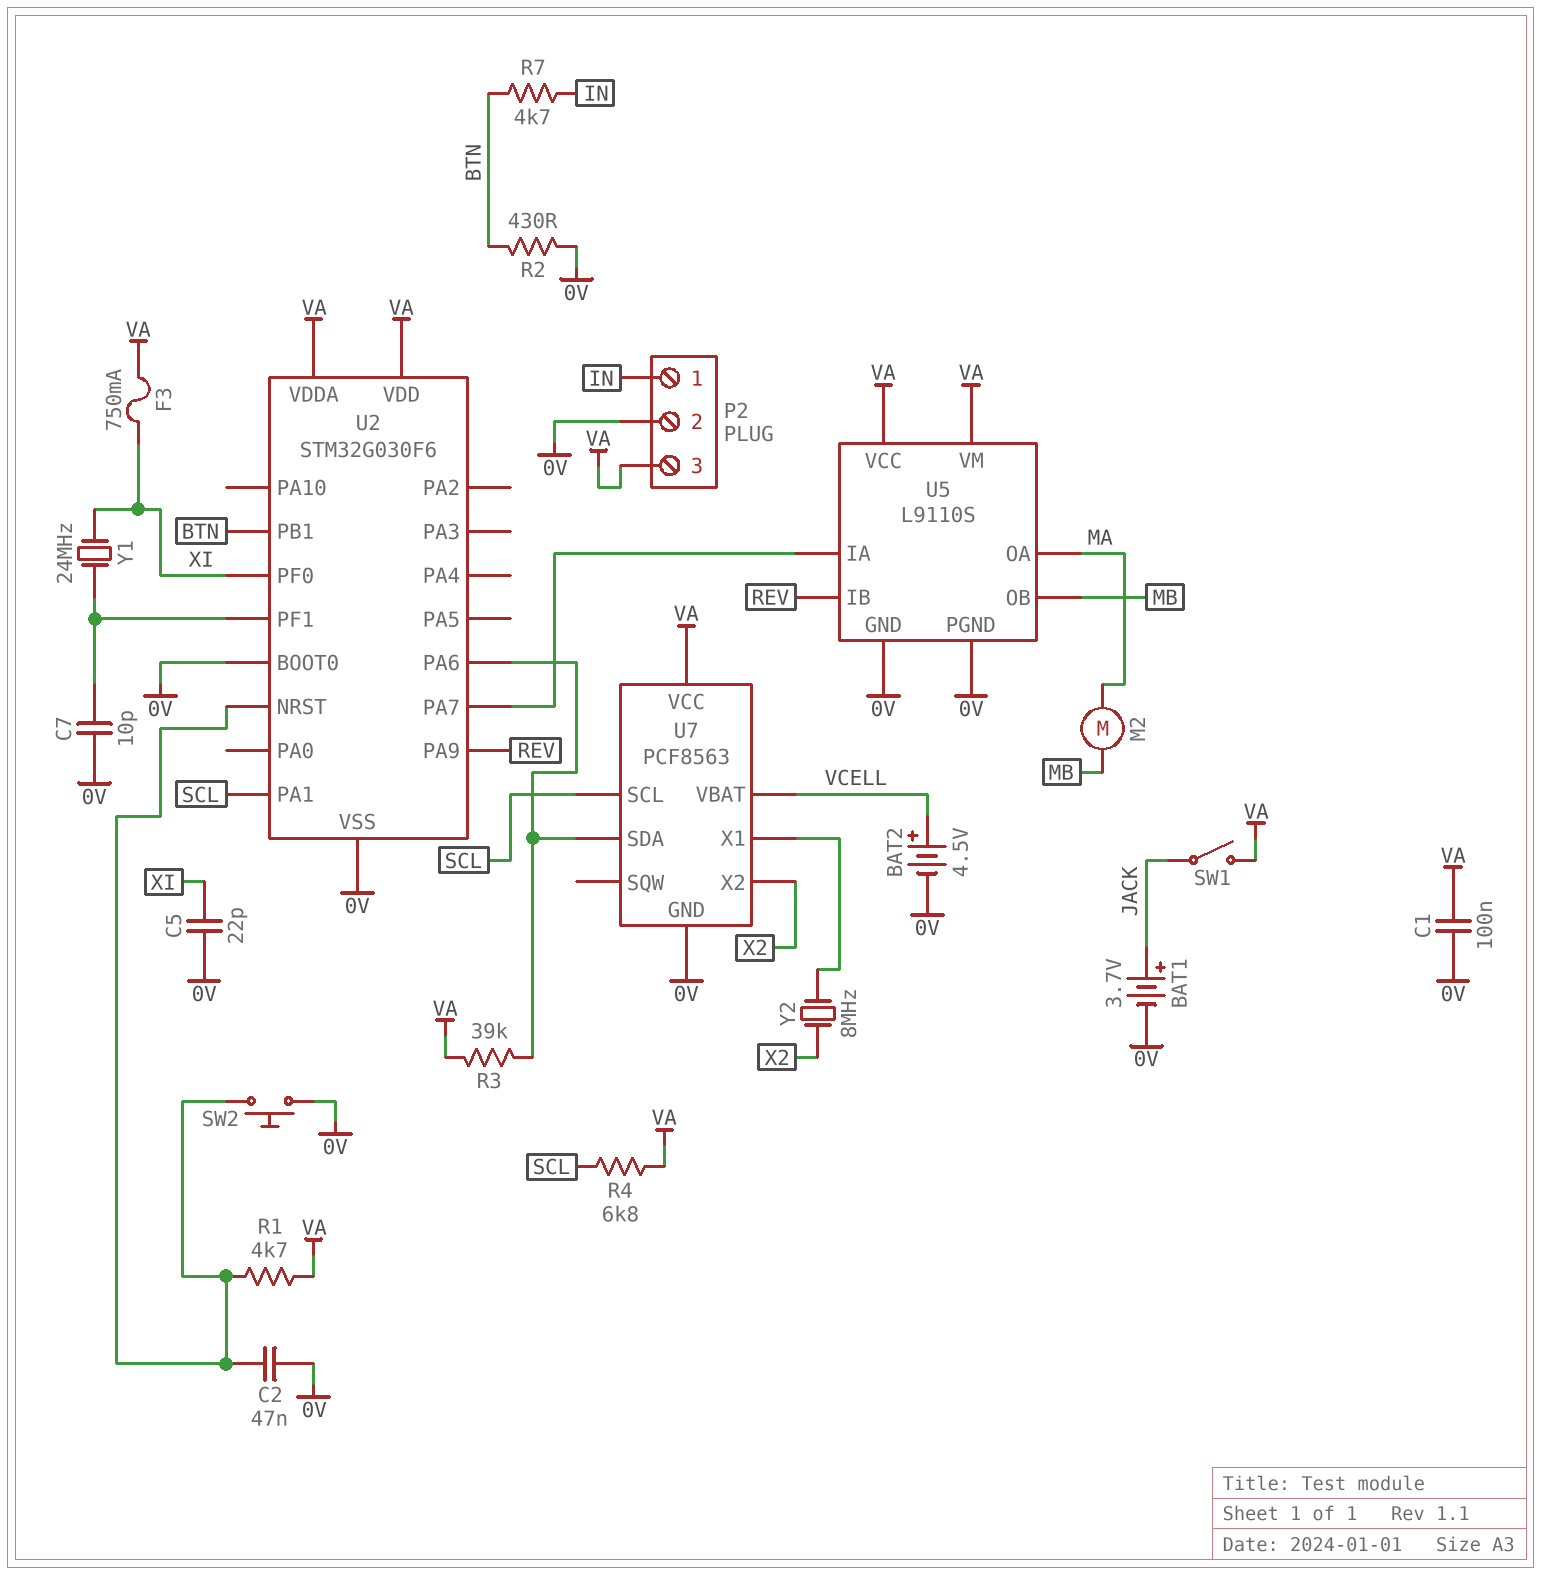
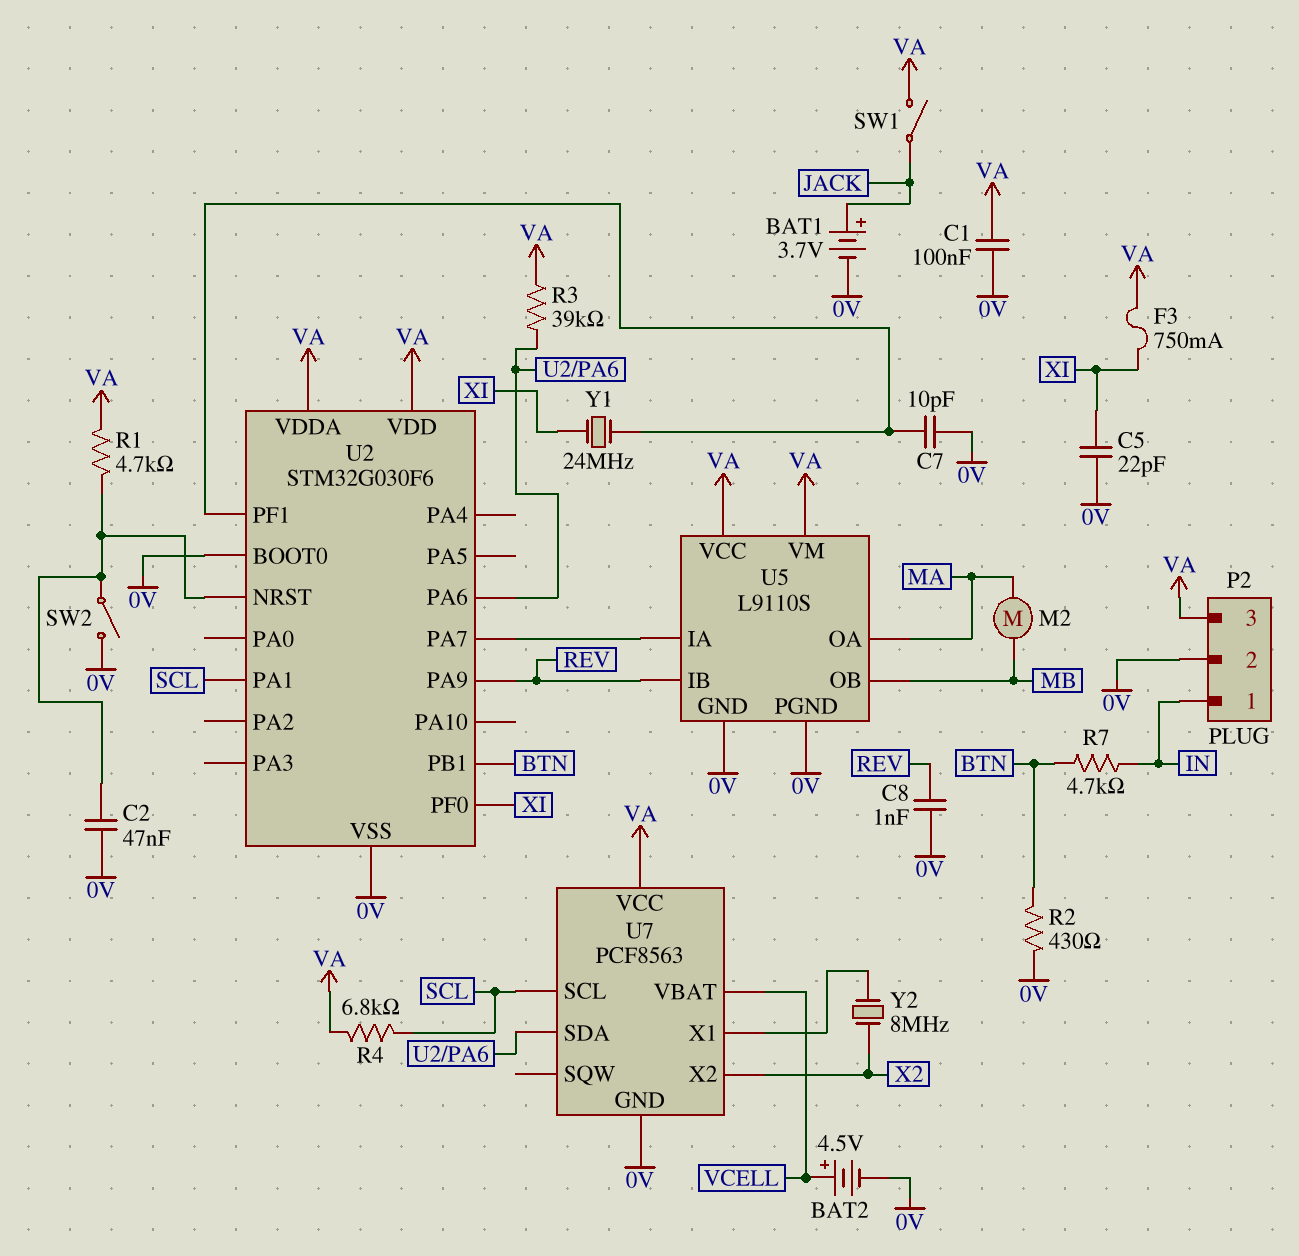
C8: none -> 1nF (0V, REV)
SW2: button (0V, U2/NRST) -> switch (0V, U2/NRST)

